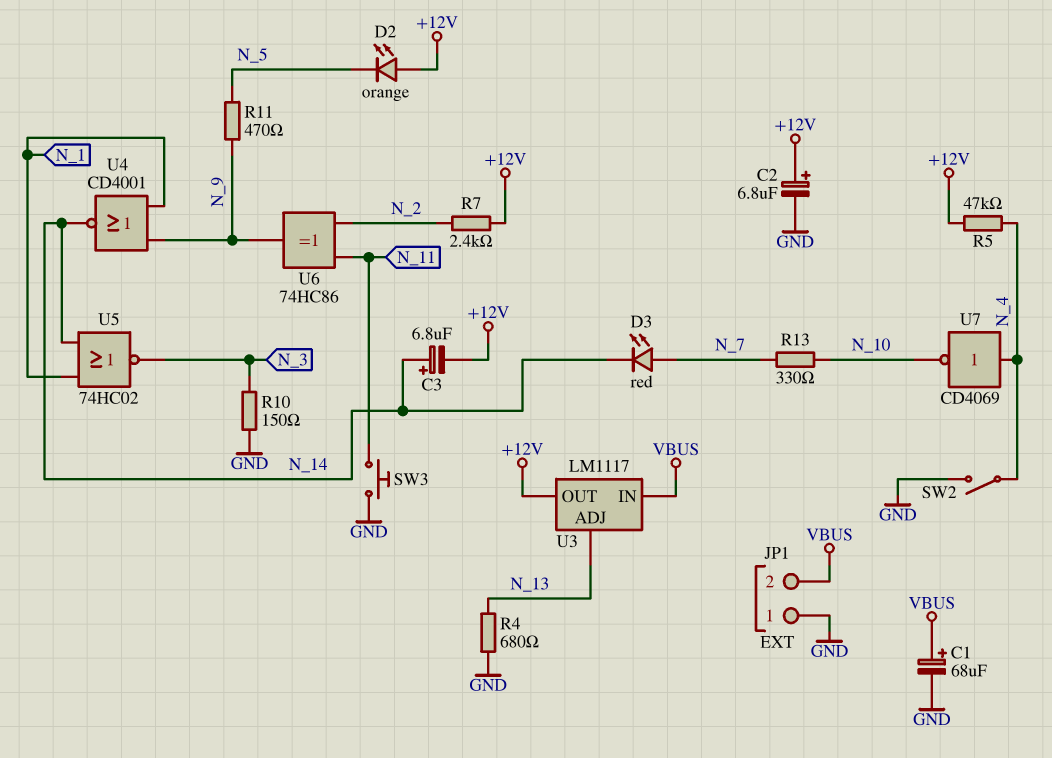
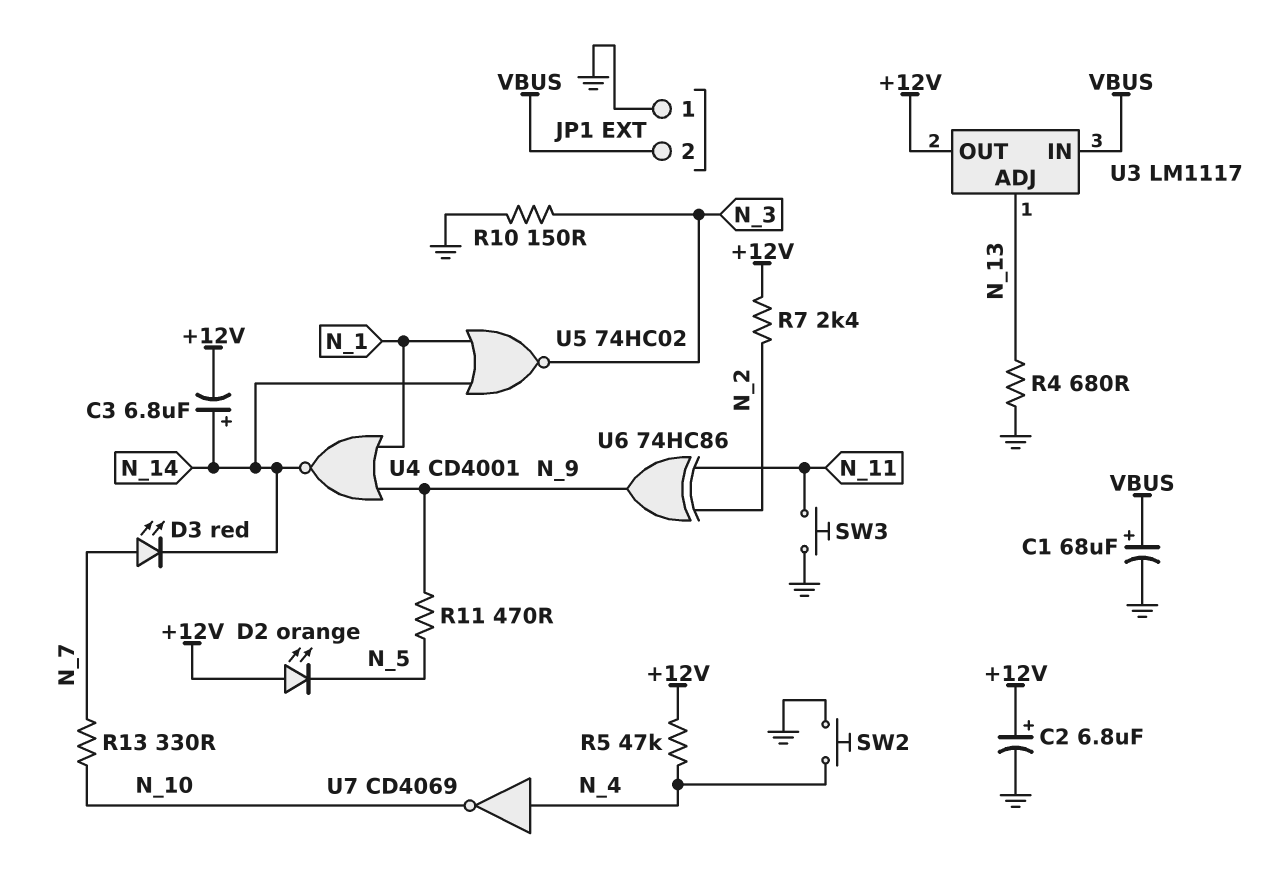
SW2: switch (GND, N_4) -> button (GND, N_4)

